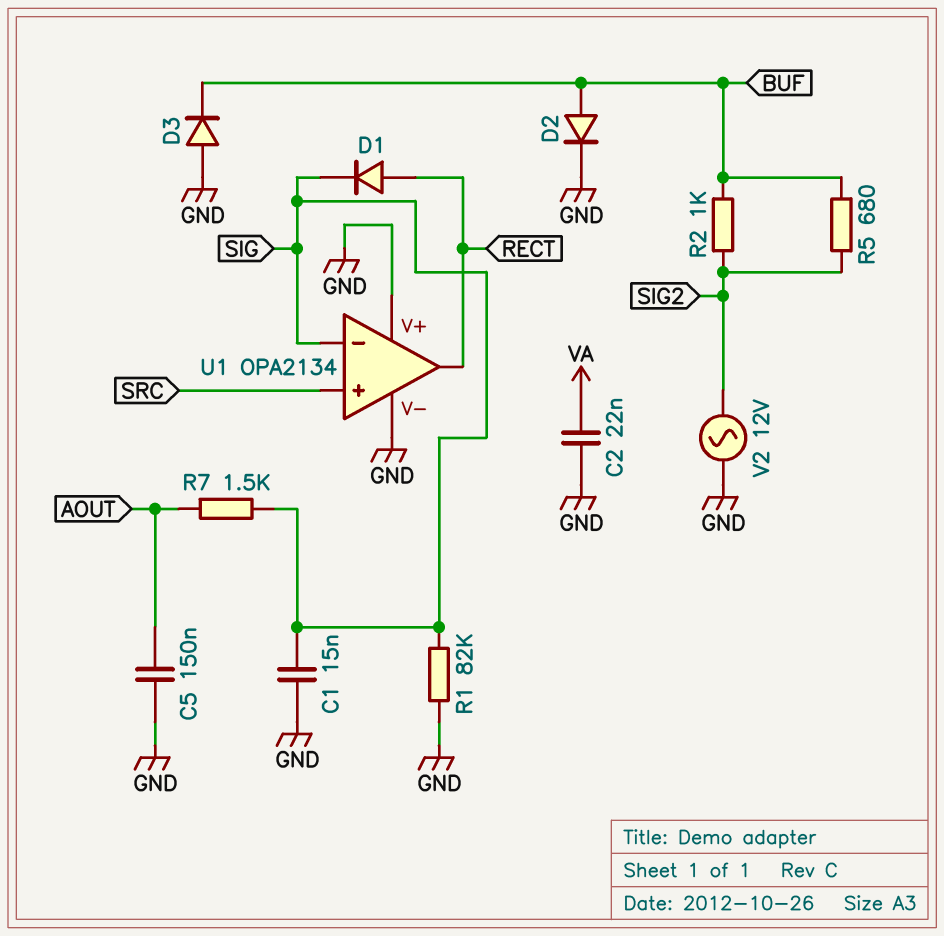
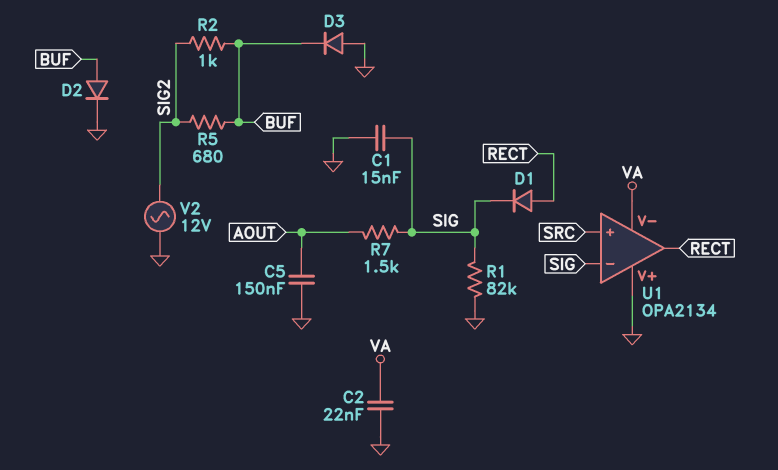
U1 pin V-: GND -> VA

